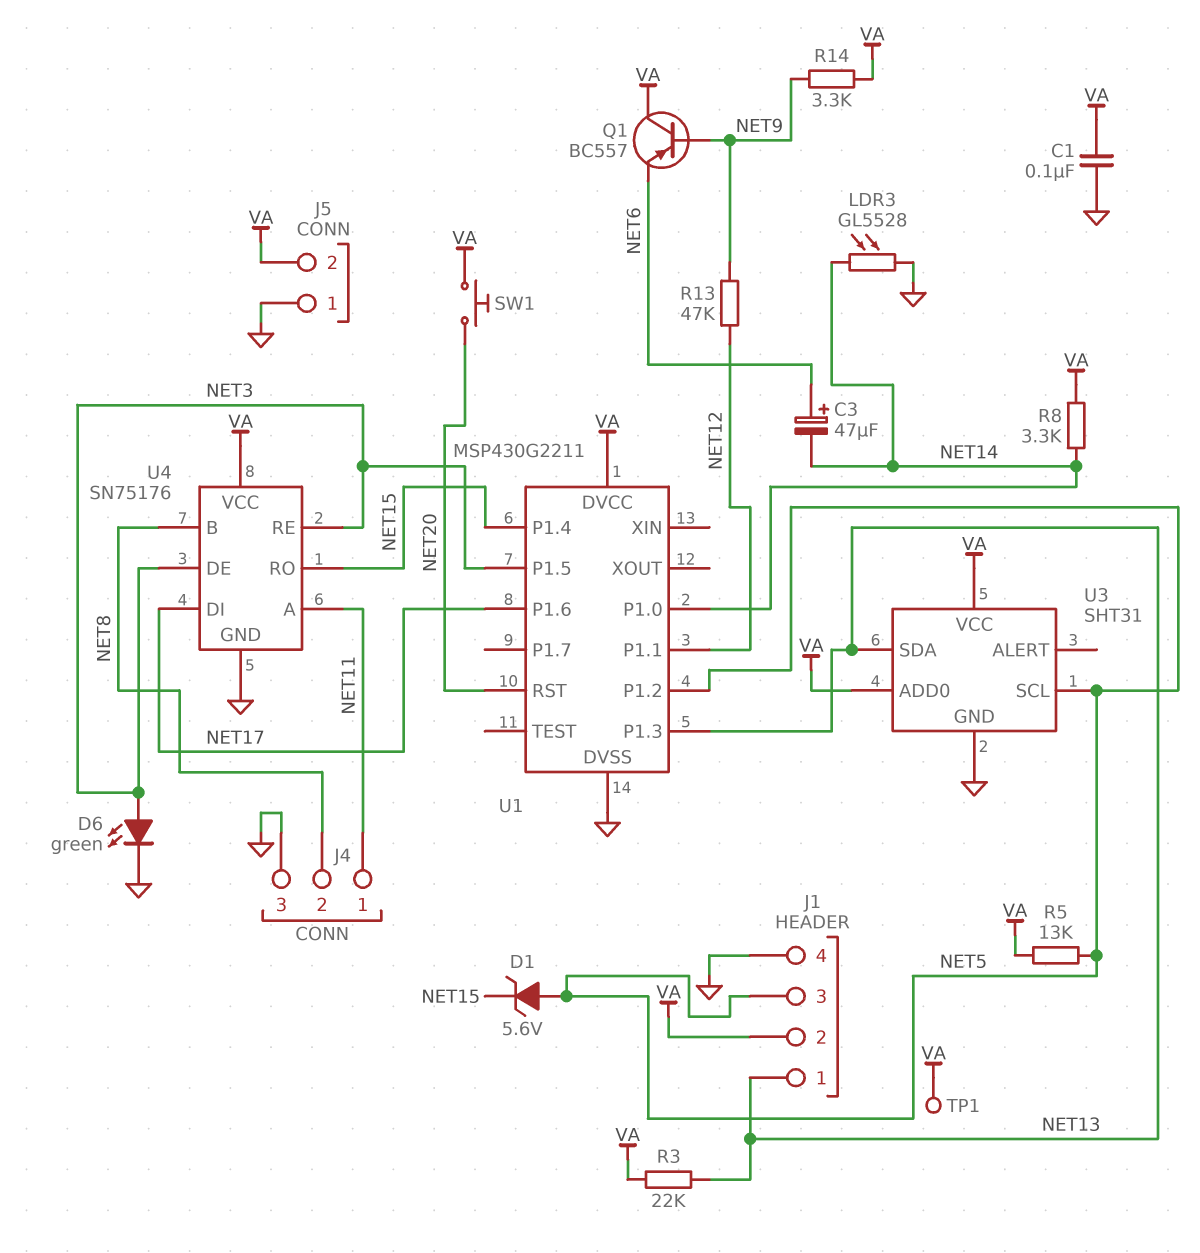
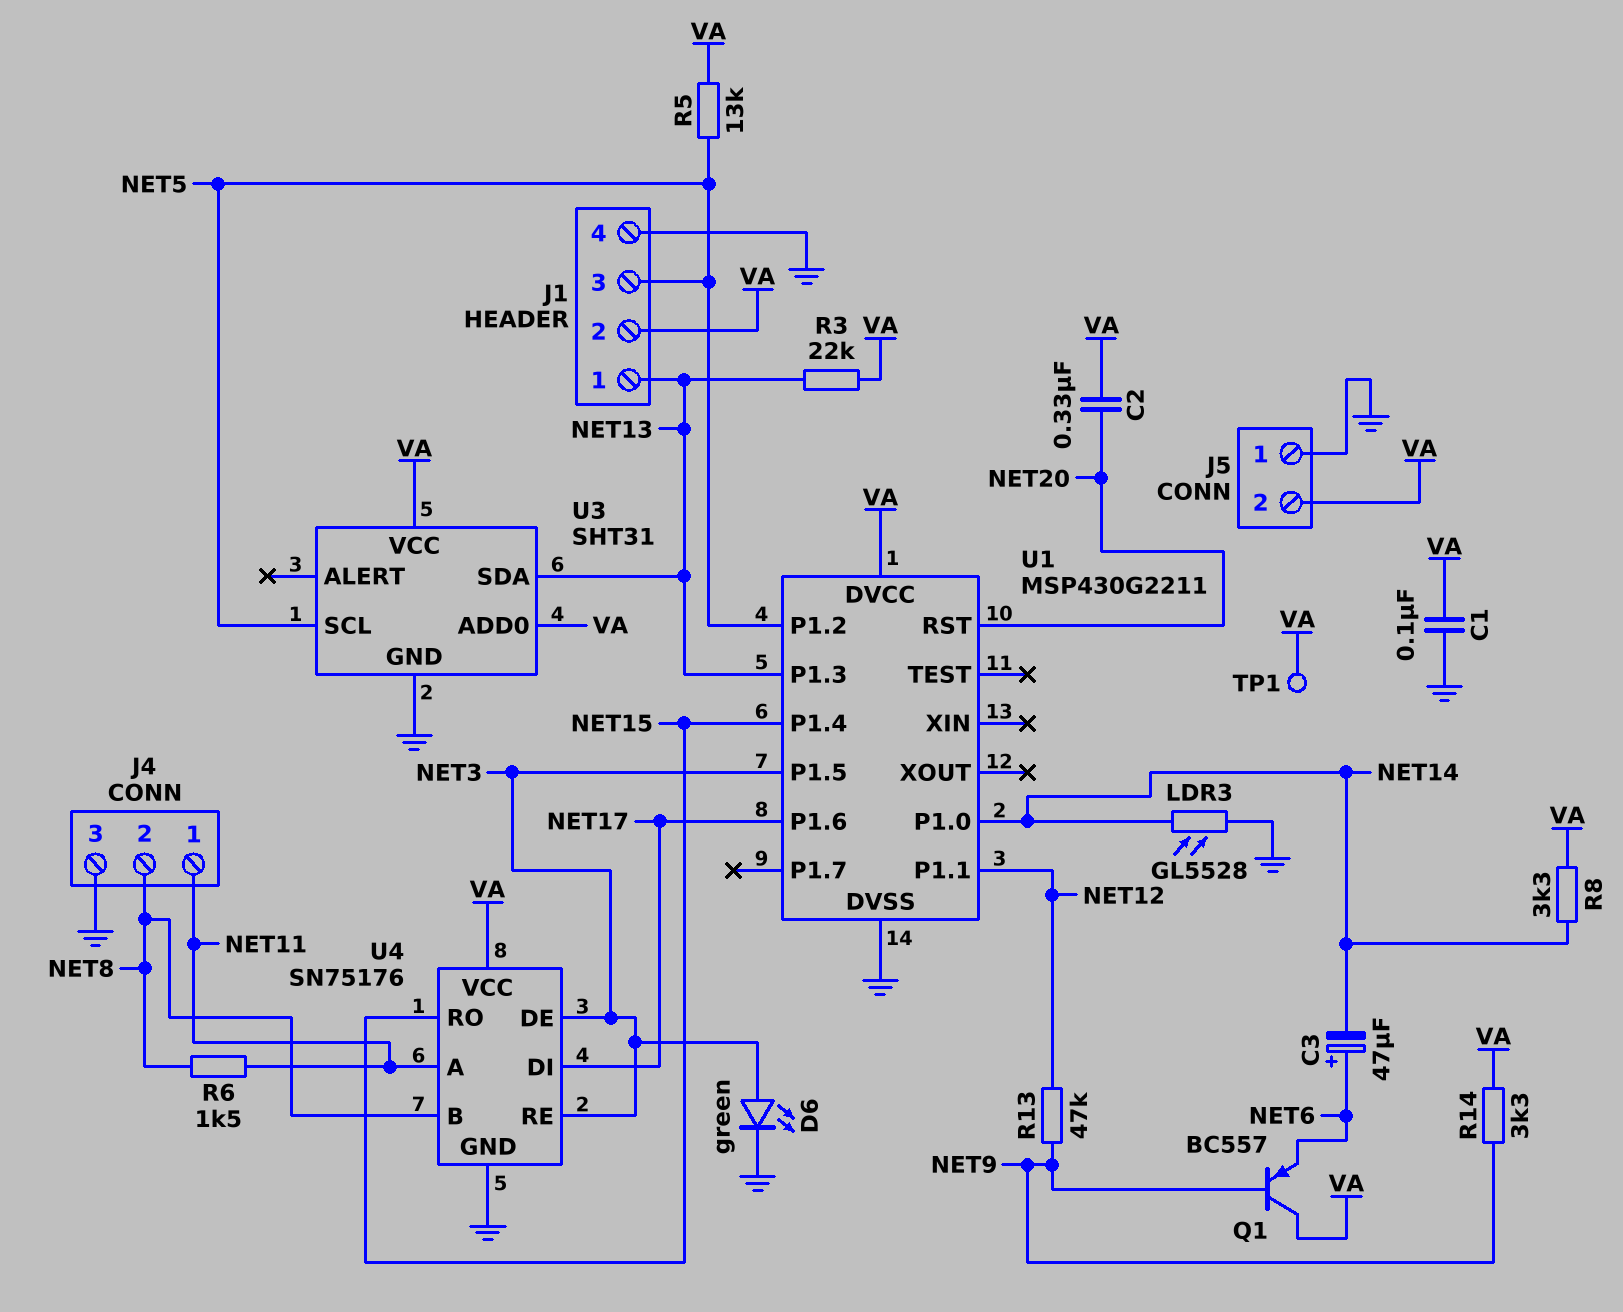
C2: none -> 330nF (NET20, VA)
D1: zener 5.6V (A NET5, K NET15) -> none
R6: none -> 1.5k (NET8, NET11)
SW1: button (NET20, VA) -> none

